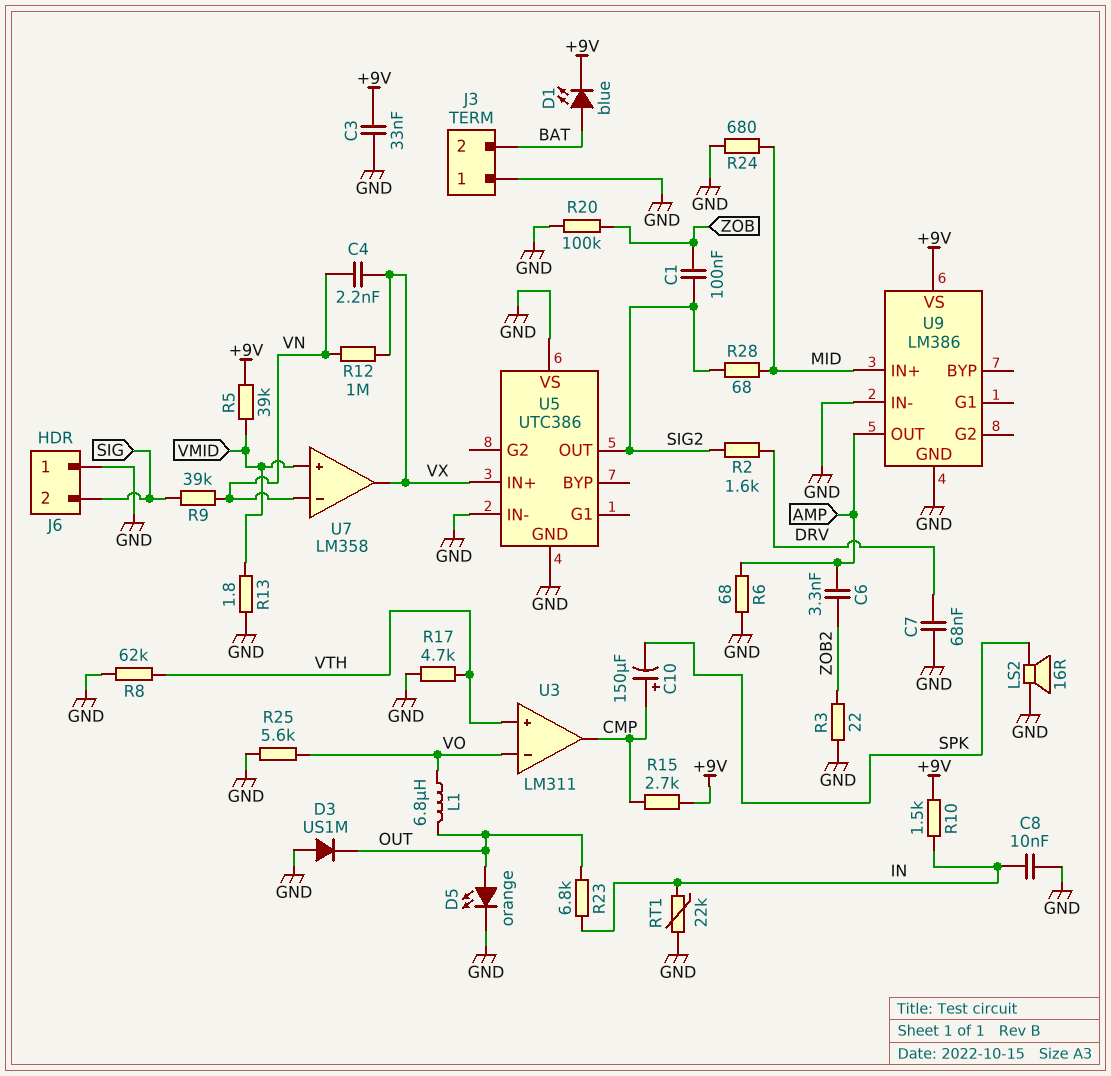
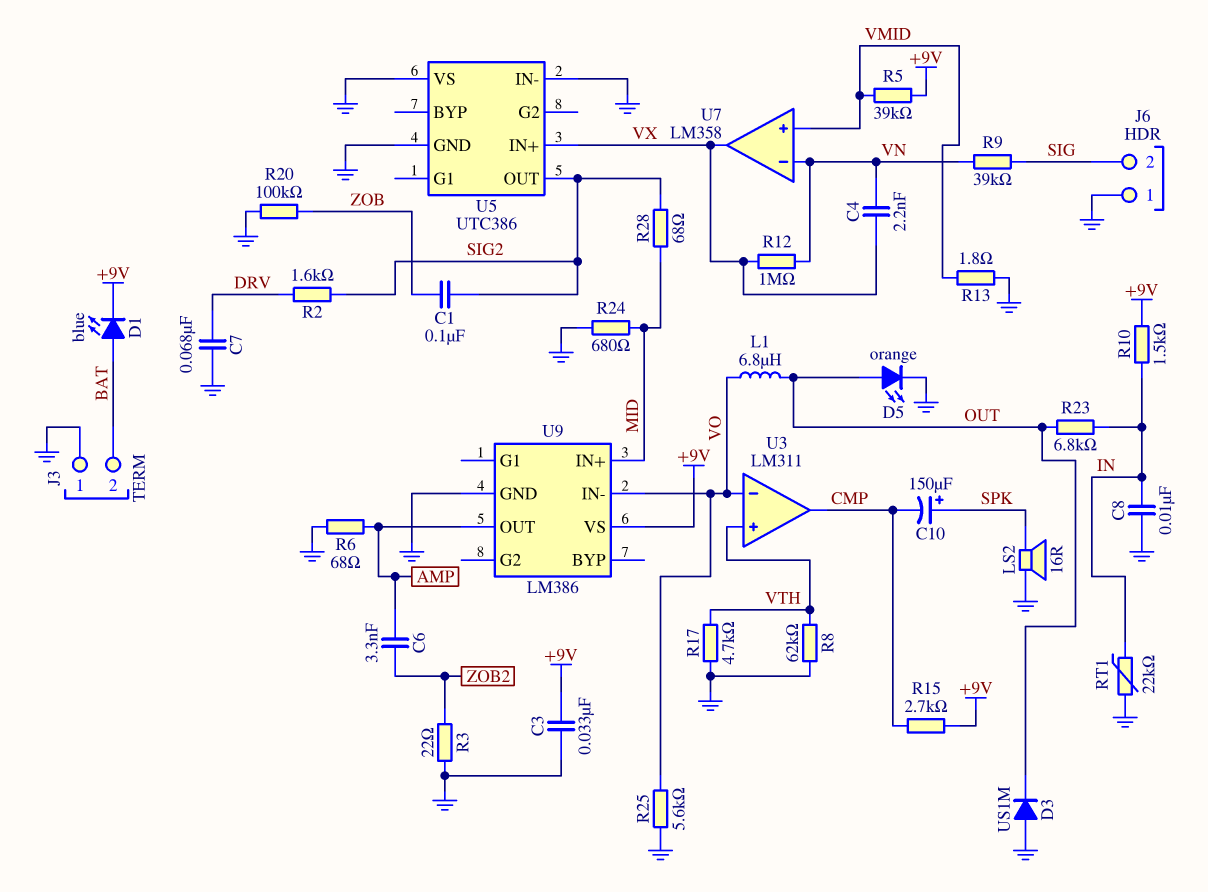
C10: 150uF (plus CMP, minus SPK) -> 150uF (plus SPK, minus CMP)
U9 pin IN-: GND -> VO

